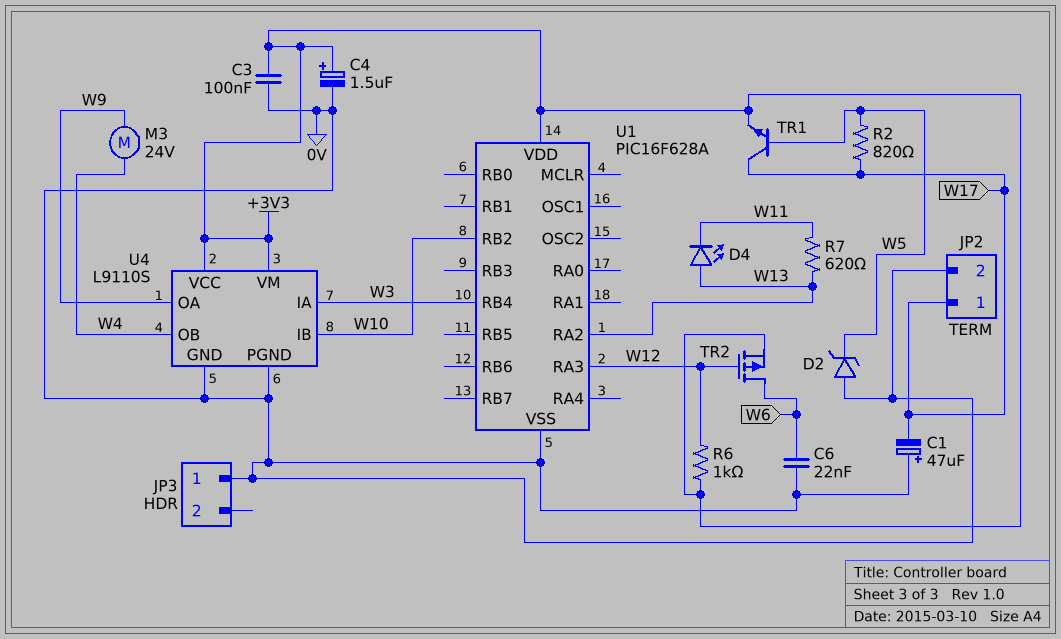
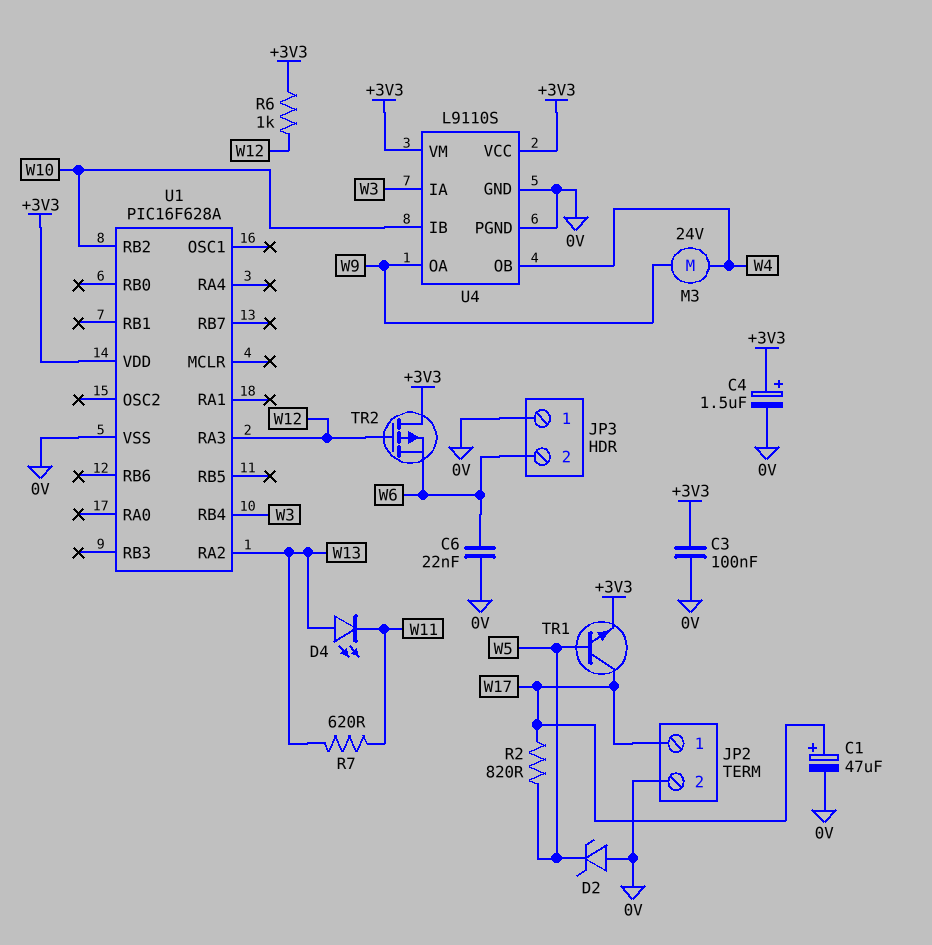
C1: 47uF (plus 0V, minus W17) -> 47uF (plus W17, minus 0V)
JP3 pin 2: none -> W6
TR2: PMOS (G W12, D W6, S +3V3) -> PMOS (G W12, D +3V3, S W6)

